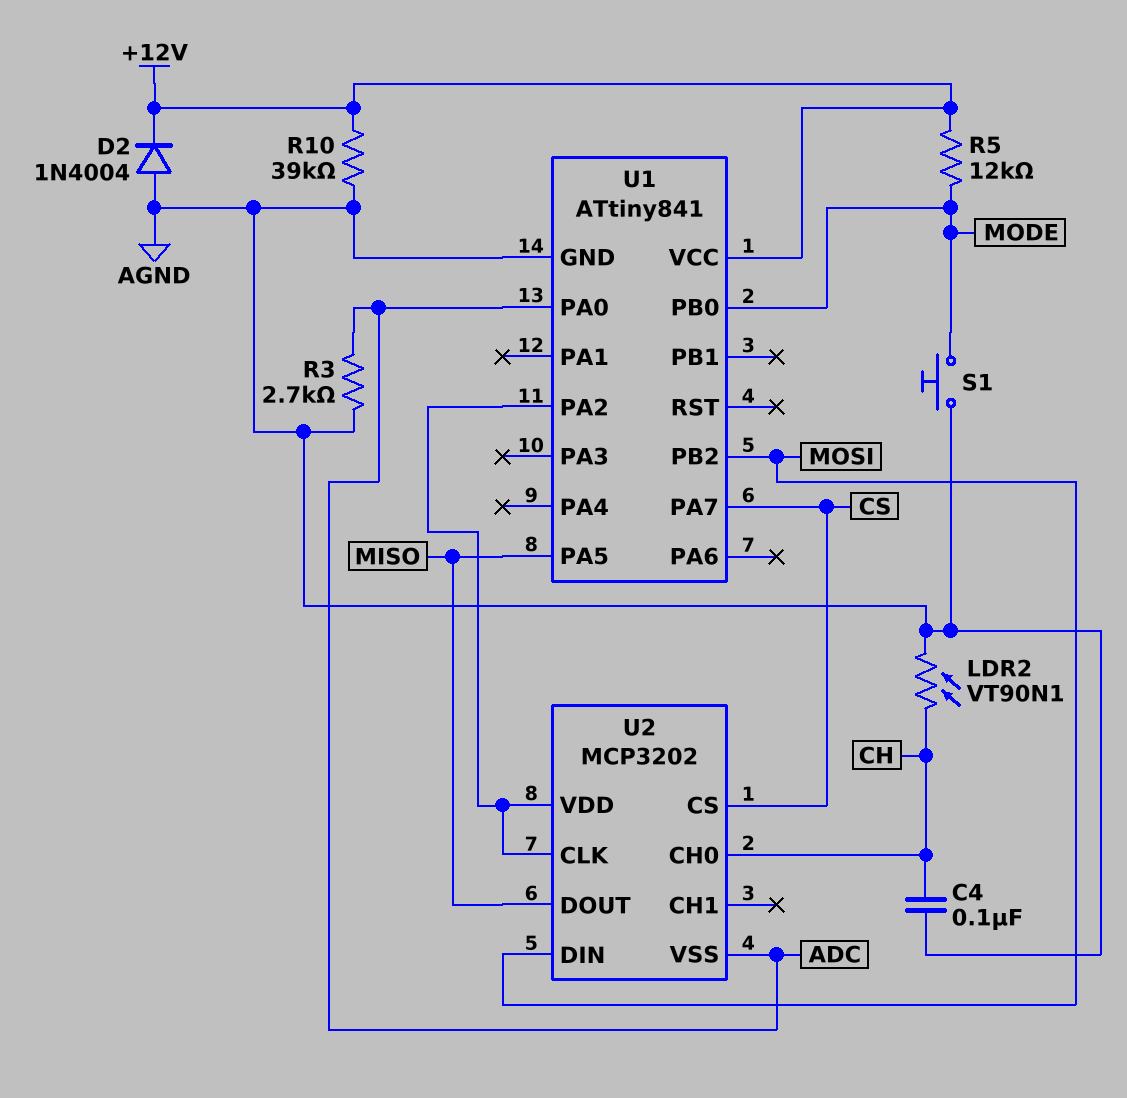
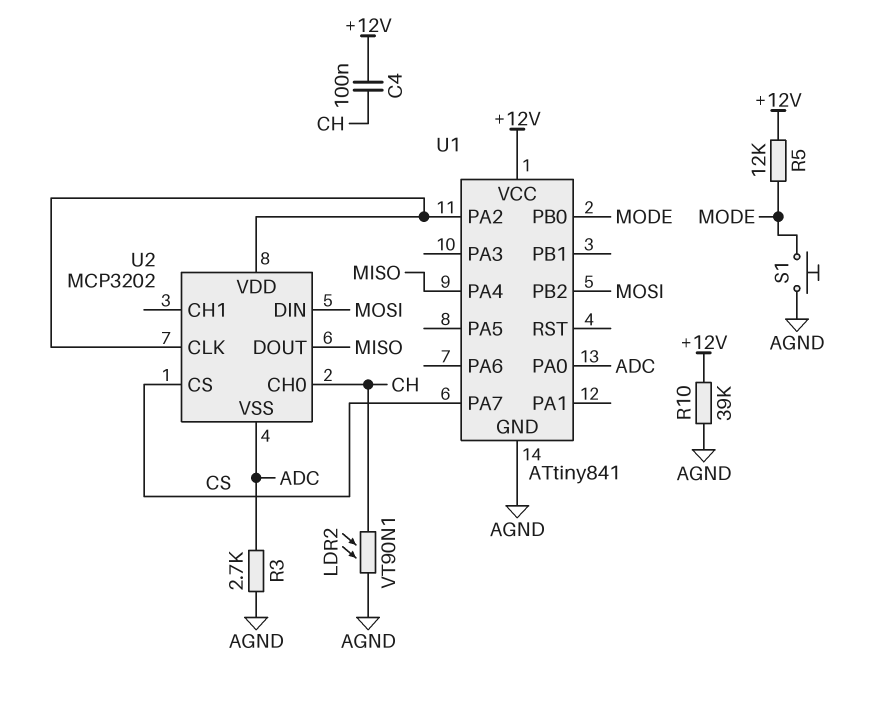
C4: 100nF (AGND, CH) -> 100nF (+12V, CH)
D2: diode 1N4004 (A AGND, K +12V) -> none
U1 pin PA4: none -> MISO
U1 pin PA5: MISO -> none

